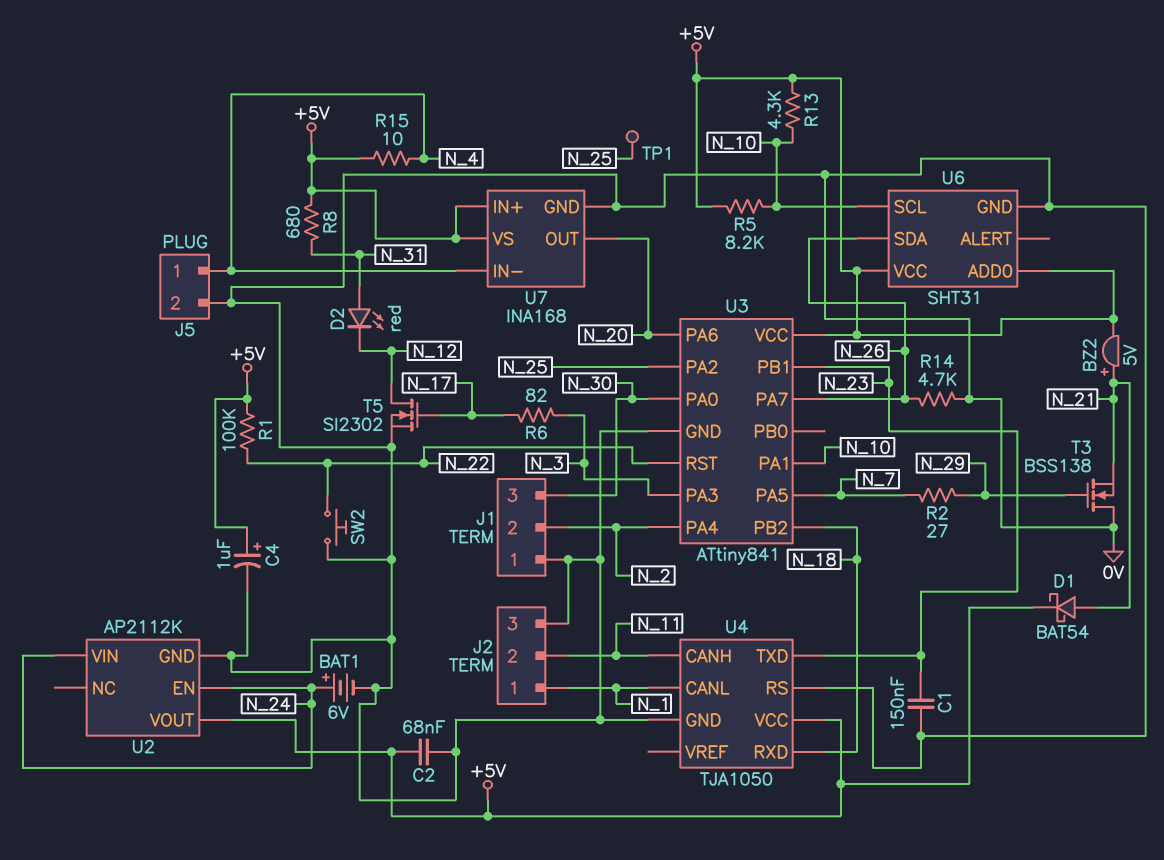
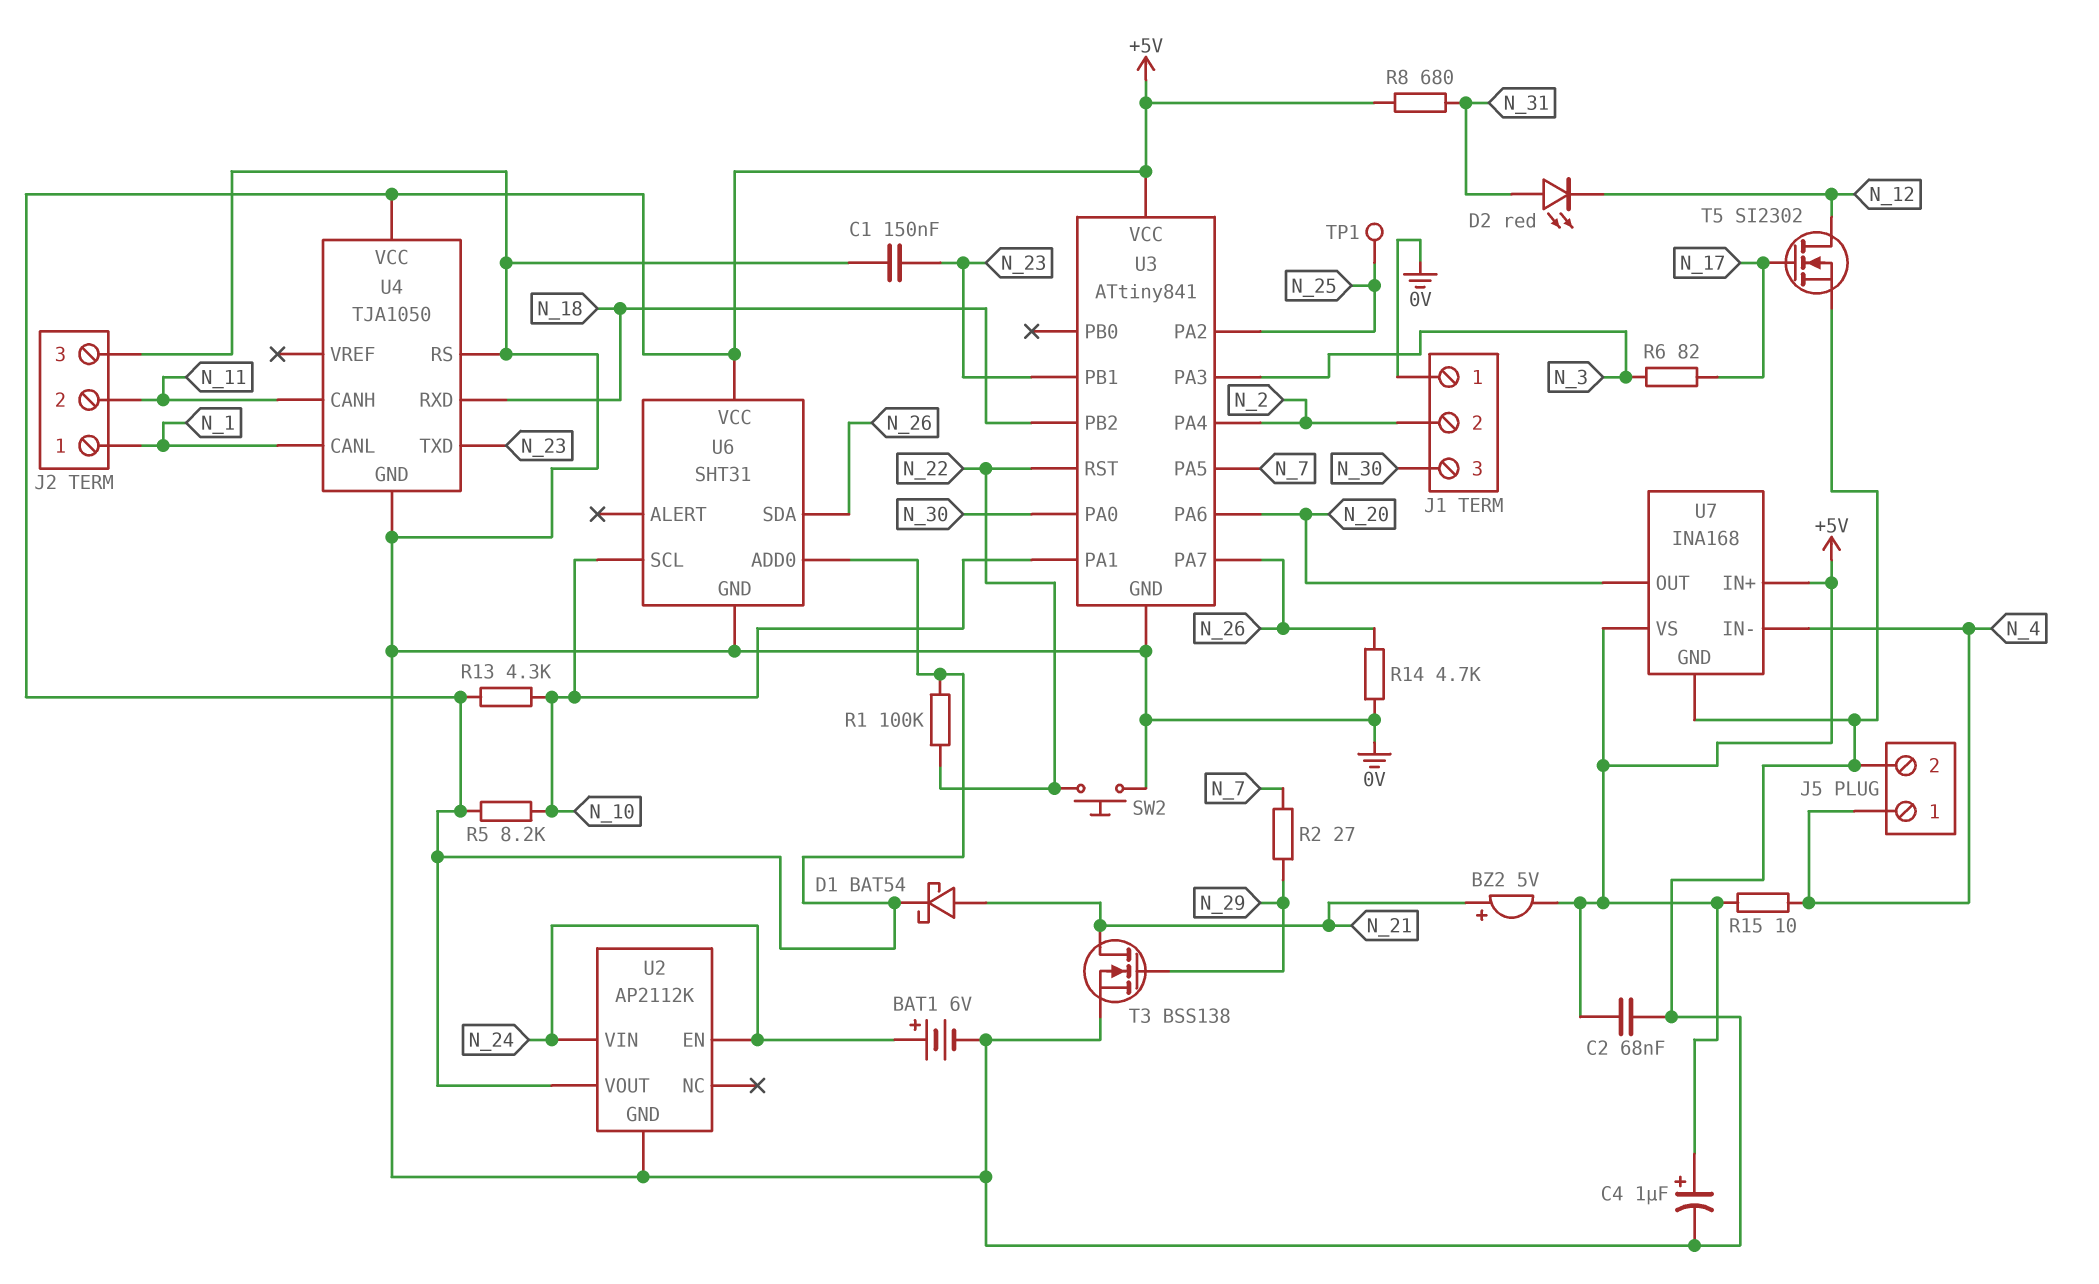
T3: NMOS BSS138 (G N_29, D 0V, S N_21) -> NMOS BSS138 (G N_29, D N_21, S 0V)

